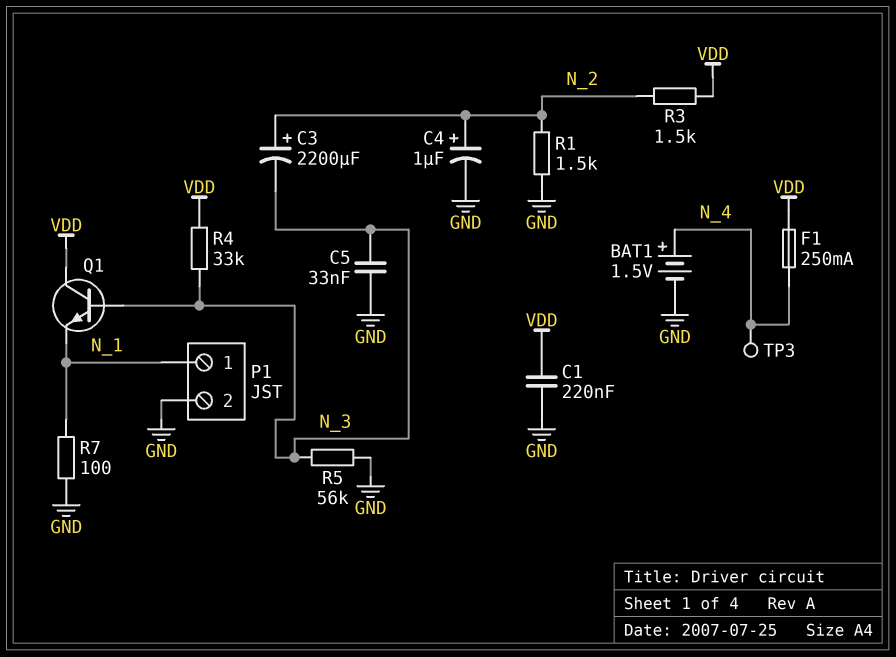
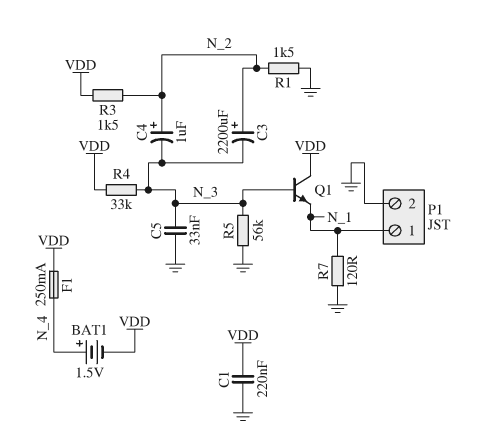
BAT1: 1.5V (plus N_4, minus GND) -> 1.5V (plus N_4, minus VDD)
C4: 1uF (plus N_2, minus GND) -> 1uF (plus N_2, minus N_3)
R7: 100 (GND, N_1) -> 120 (GND, N_1)
TP3: test point (N_4) -> none

